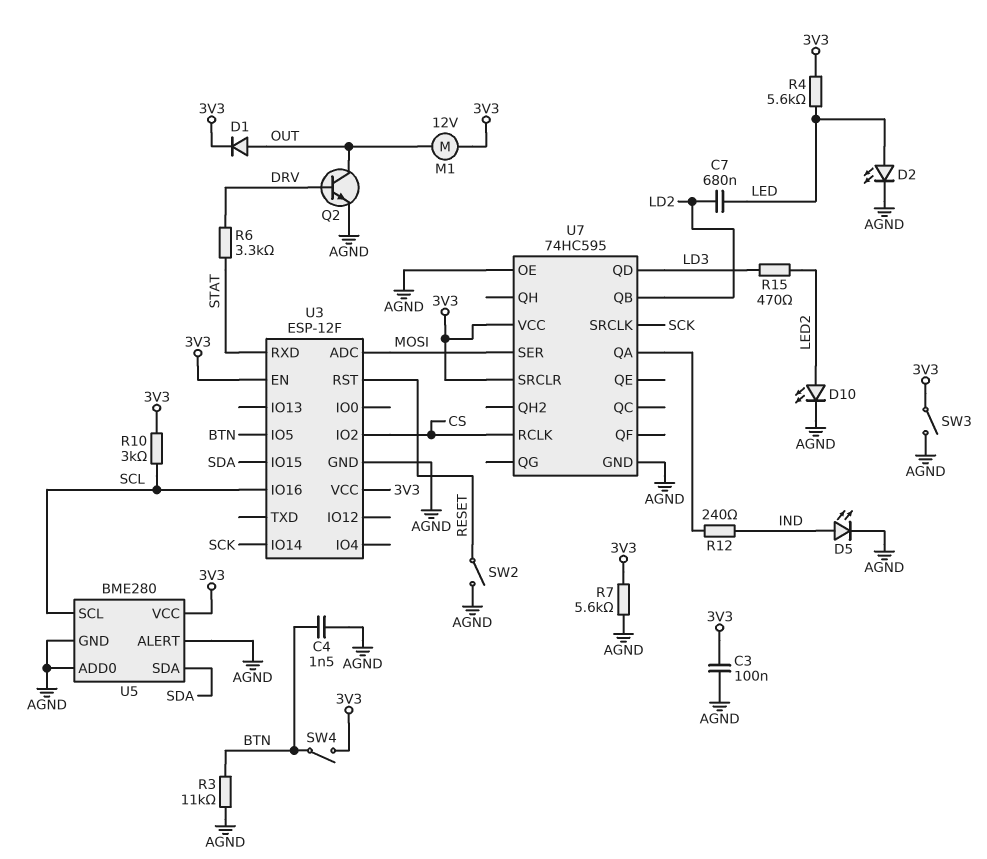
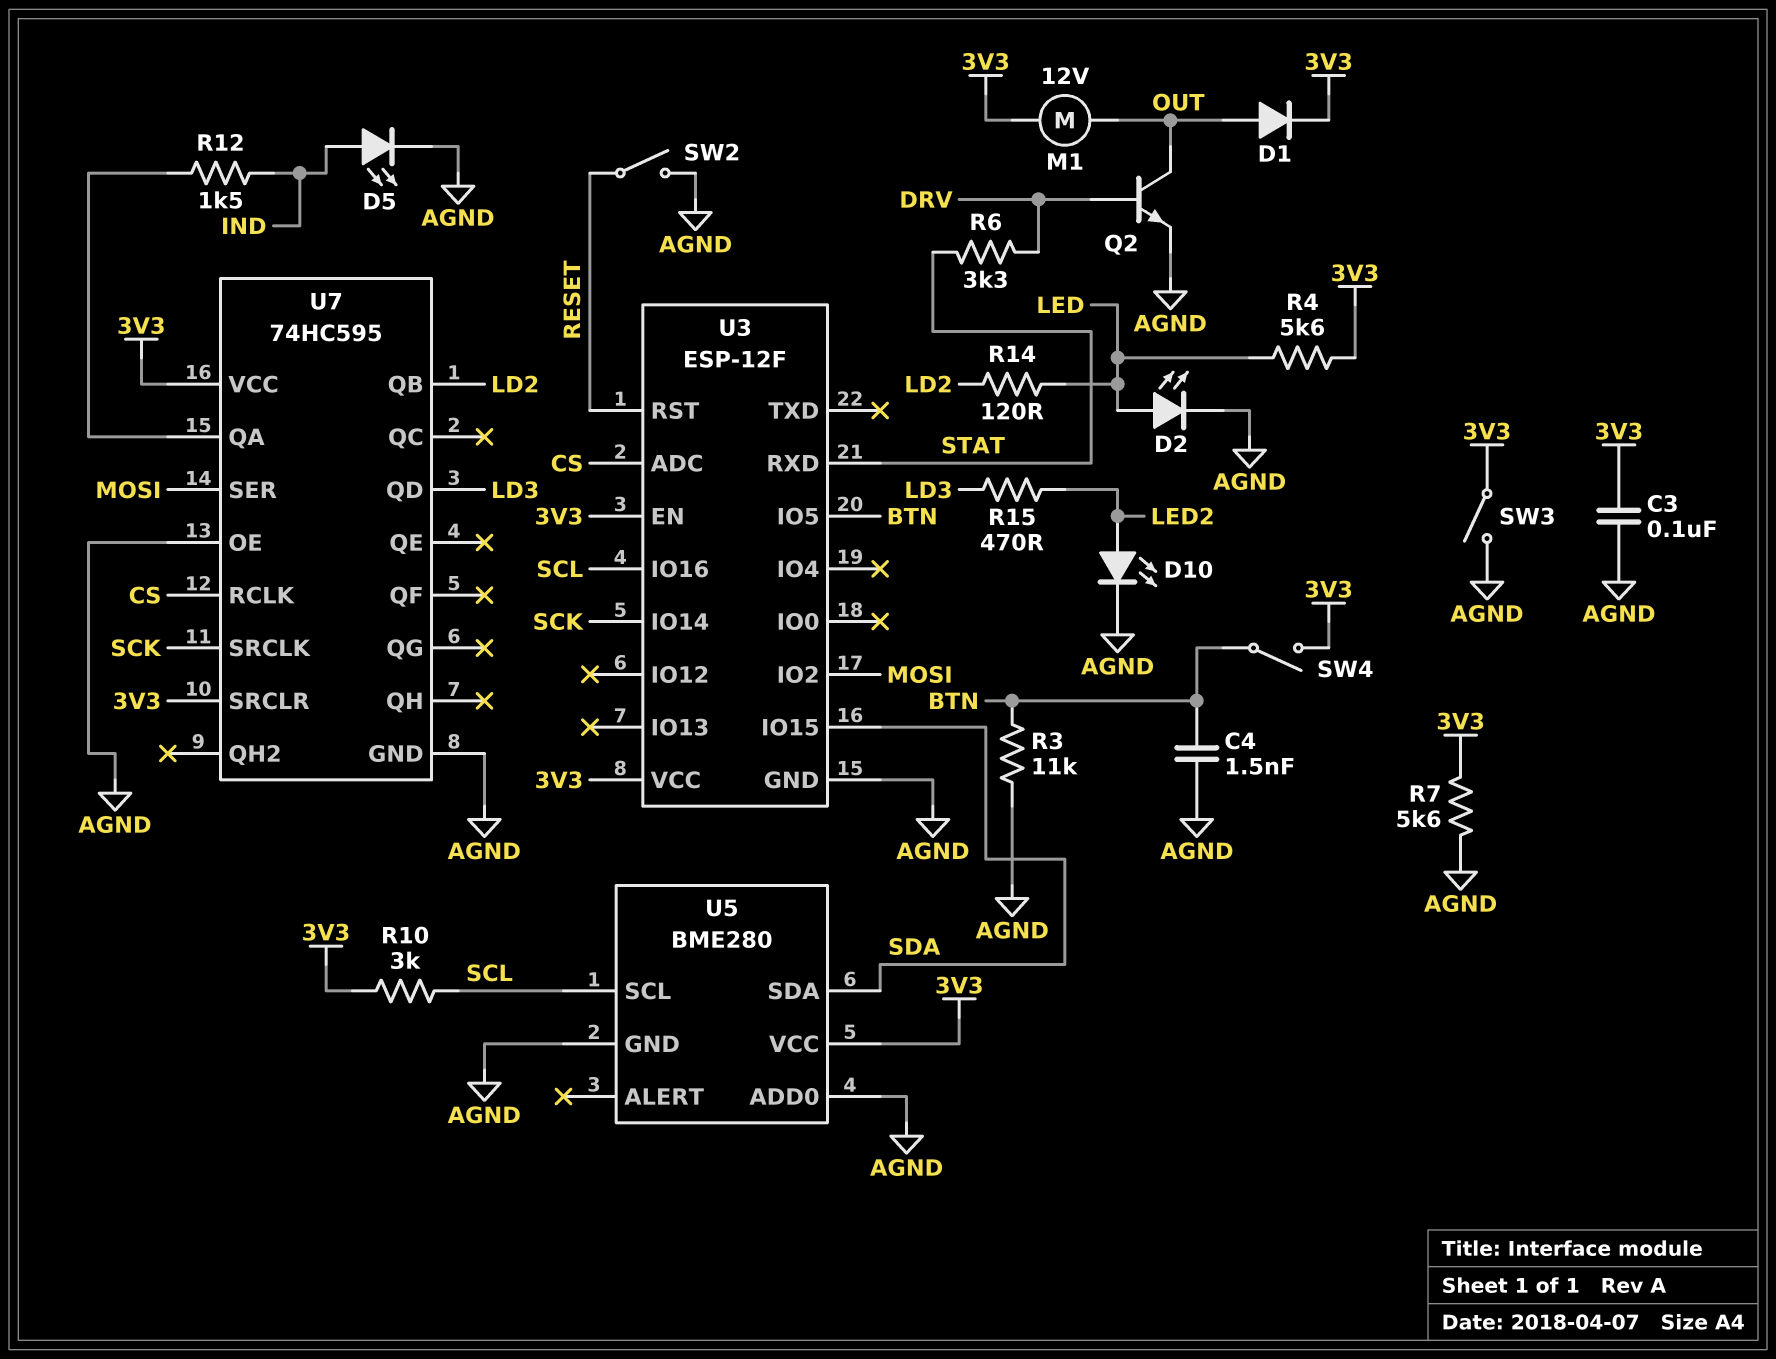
C7: 680nF (LD2, LED) -> none
R12: 240 (IND, U7/QA) -> 1.5k (IND, U7/QA)
R14: none -> 120 (LD2, LED)
U3 pin ADC: MOSI -> CS
U3 pin IO2: CS -> MOSI
U5 pin ALERT: AGND -> none

